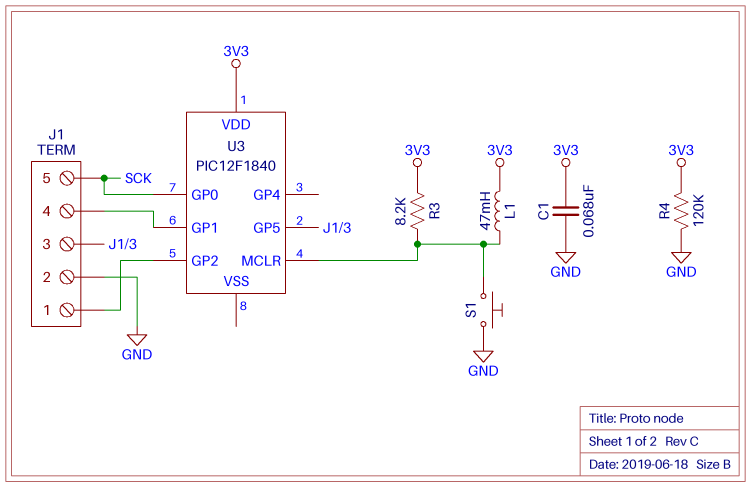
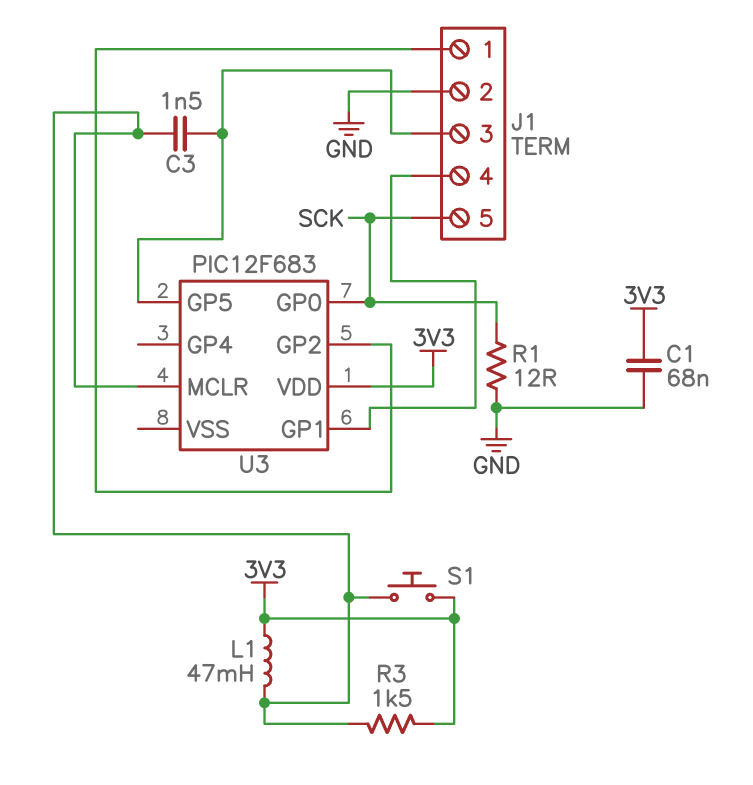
C3: none -> 1.5nF (J1/3, U3/MCLR)
R1: none -> 12 (GND, SCK)
R3: 8.2k (3V3, U3/MCLR) -> 1.5k (3V3, U3/MCLR)
R4: 120k (3V3, GND) -> none
S1: button (GND, U3/MCLR) -> button (3V3, U3/MCLR)
U3: PIC12F1840 -> PIC12F683

